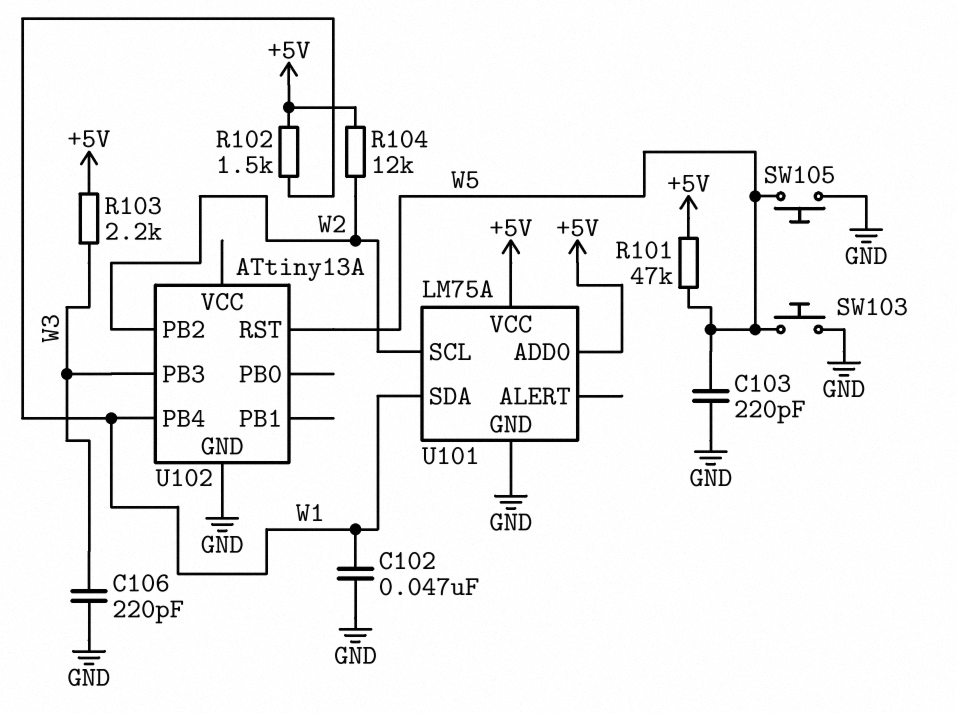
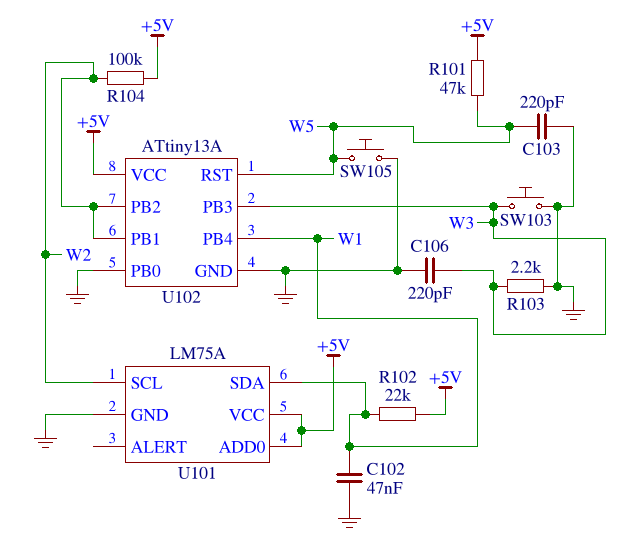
R102: 1.5k (+5V, W1) -> 22k (+5V, W1)
R103: 2.2k (+5V, W3) -> 2.2k (GND, W3)
R104: 12k (+5V, W2) -> 100k (+5V, W2)
SW103: button (GND, W5) -> button (GND, W3)
U102 pin PB0: none -> GND
U102 pin PB1: none -> W2
U102 pin VCC: none -> +5V

